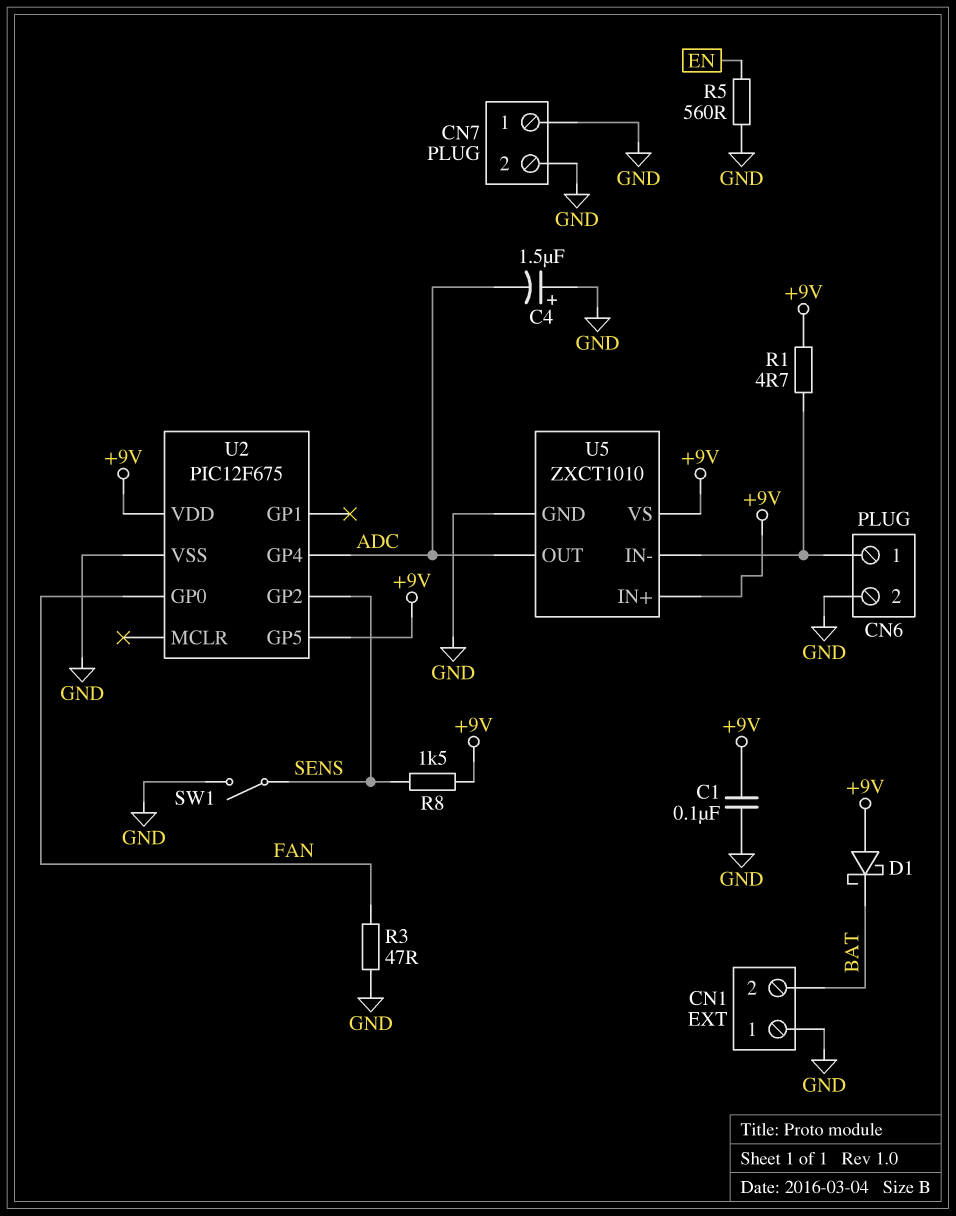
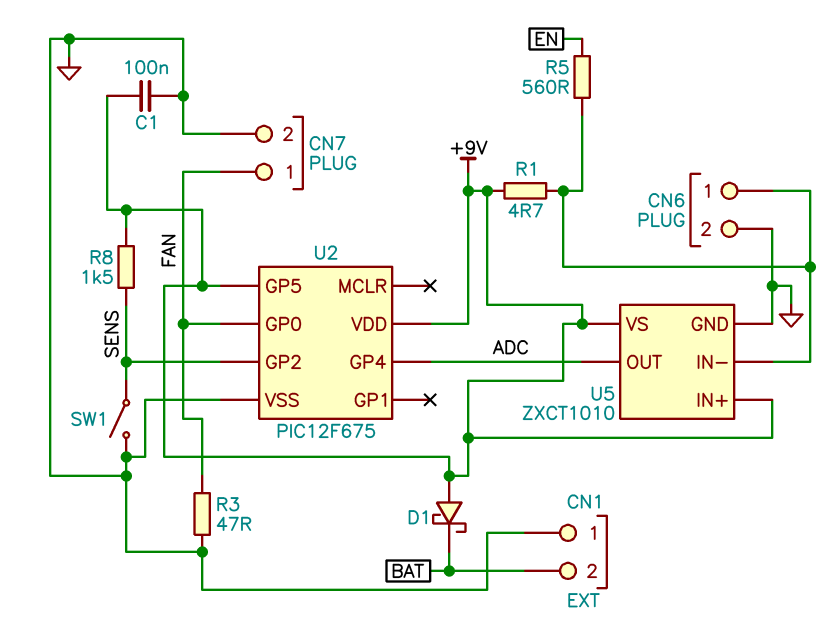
C4: 1.5uF (plus GND, minus ADC) -> none
CN7 pin 1: GND -> FAN
R5: 560 (EN, GND) -> 560 (CN6/1, EN)

